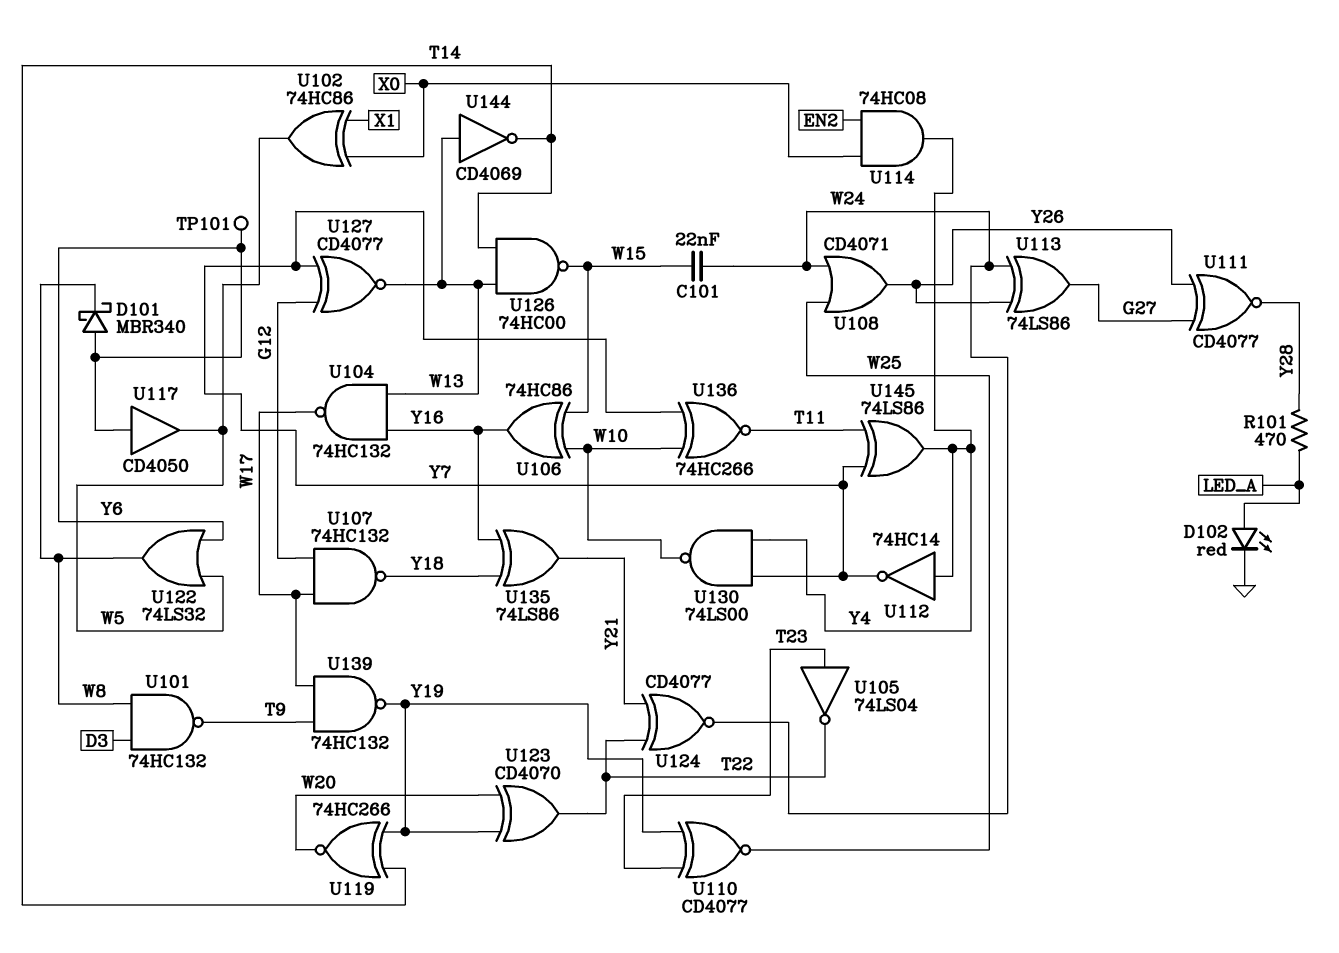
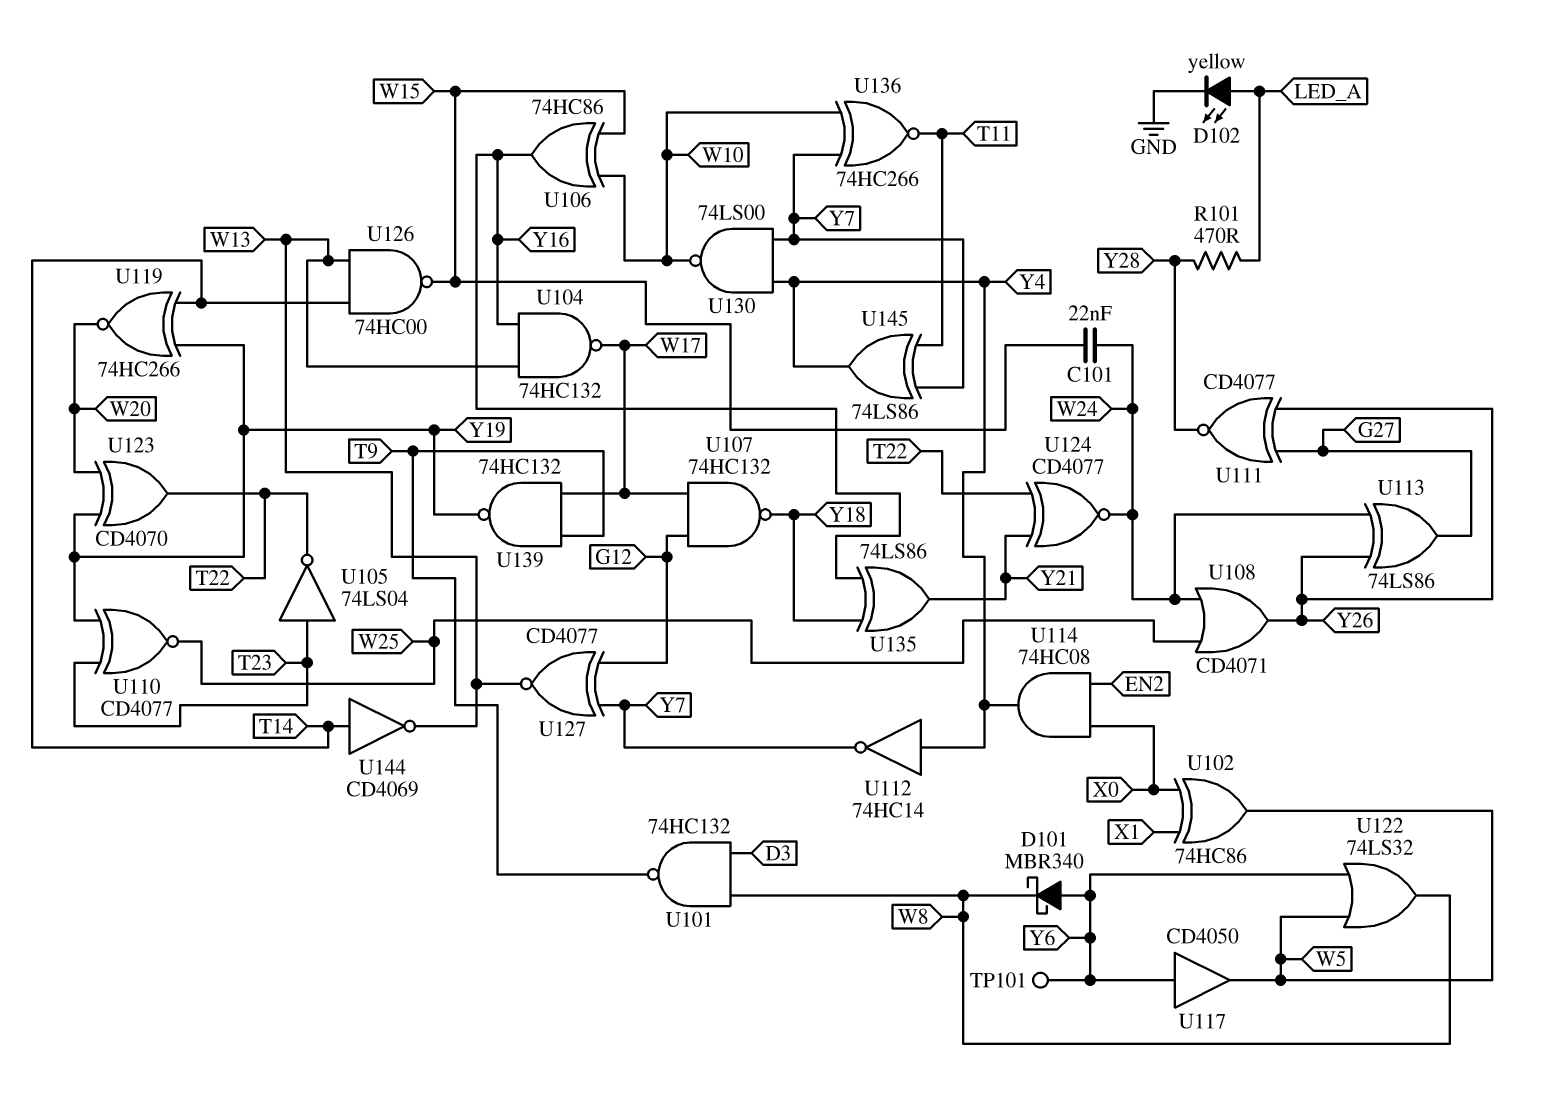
D102: LED red (A LED_A, K GND) -> LED yellow (A LED_A, K GND)
U144: NOT CD4069 (in W13, out T14) -> NOT CD4069 (in T14, out W13)

